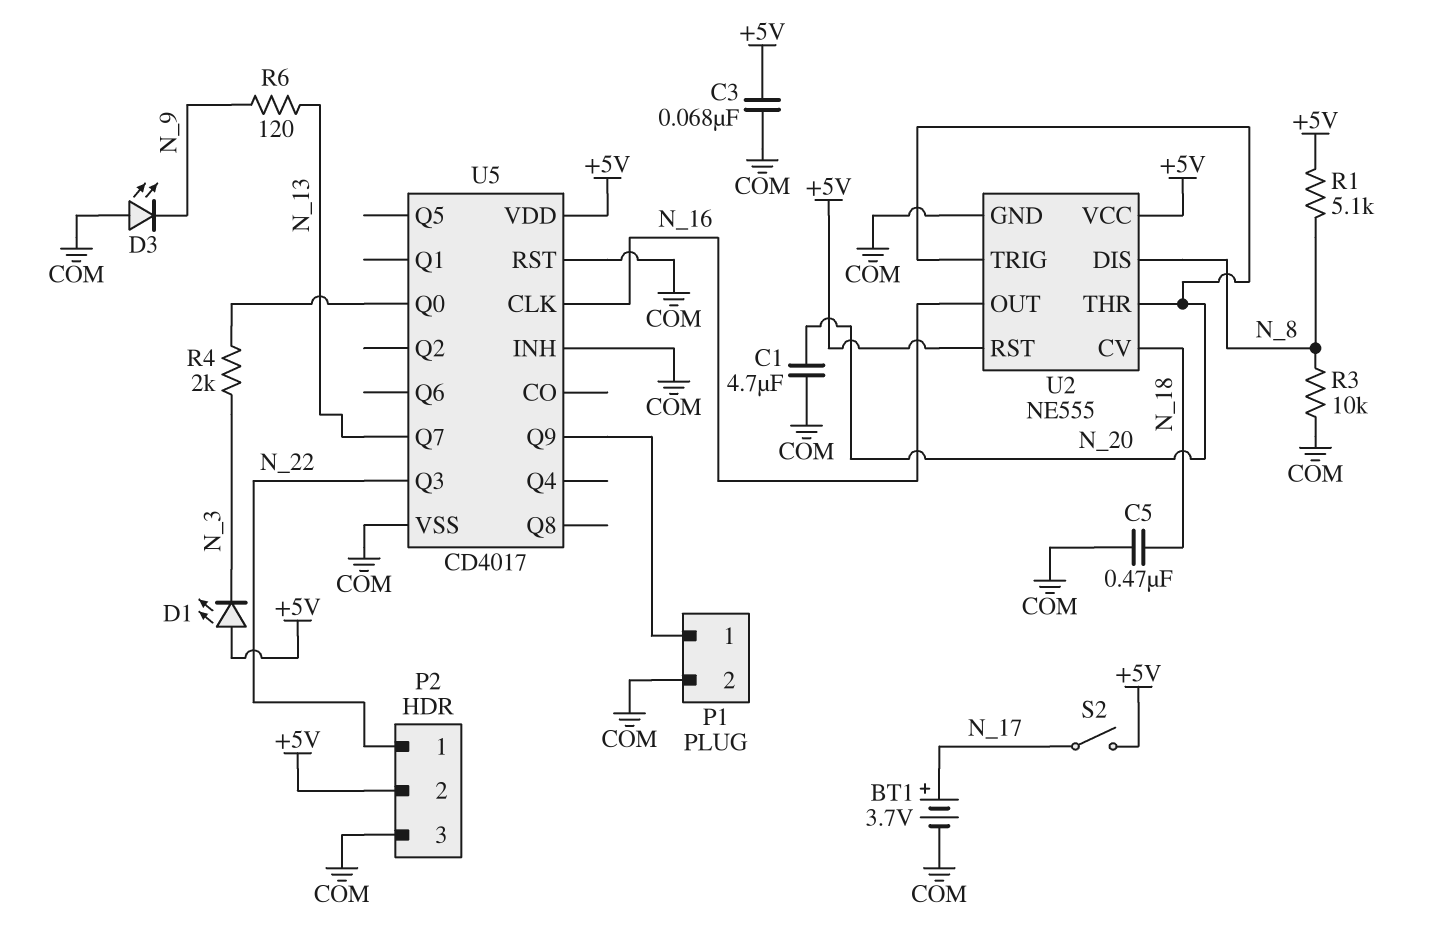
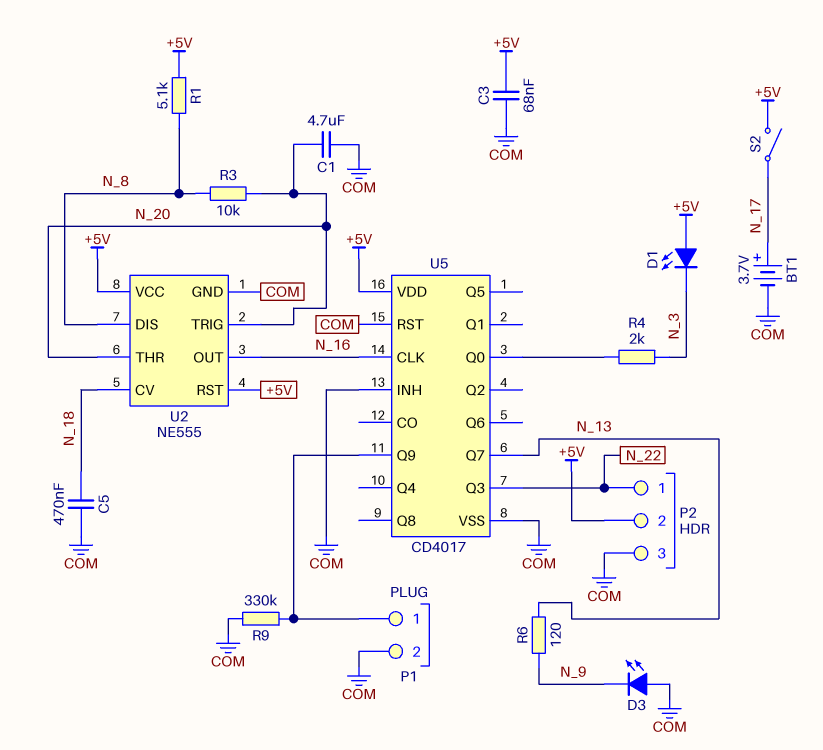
R3: 10k (COM, N_8) -> 10k (N_8, N_20)
R9: none -> 330k (COM, P1/1)

